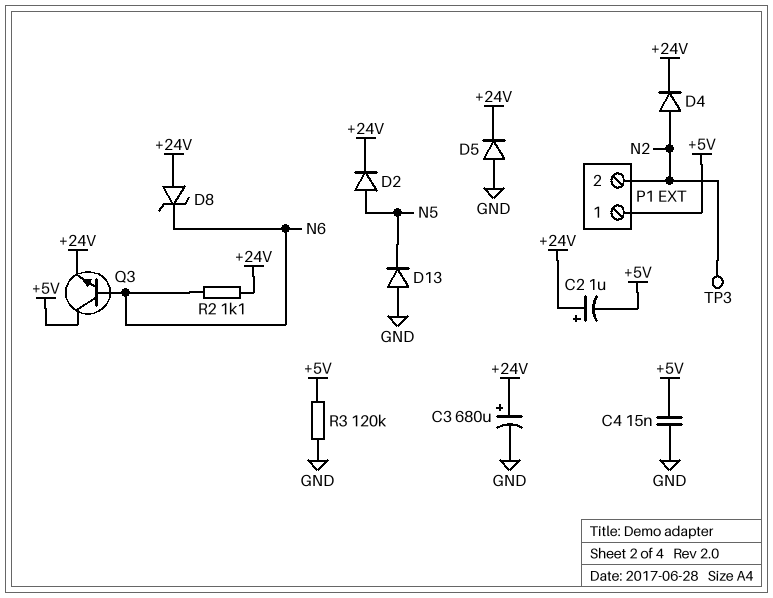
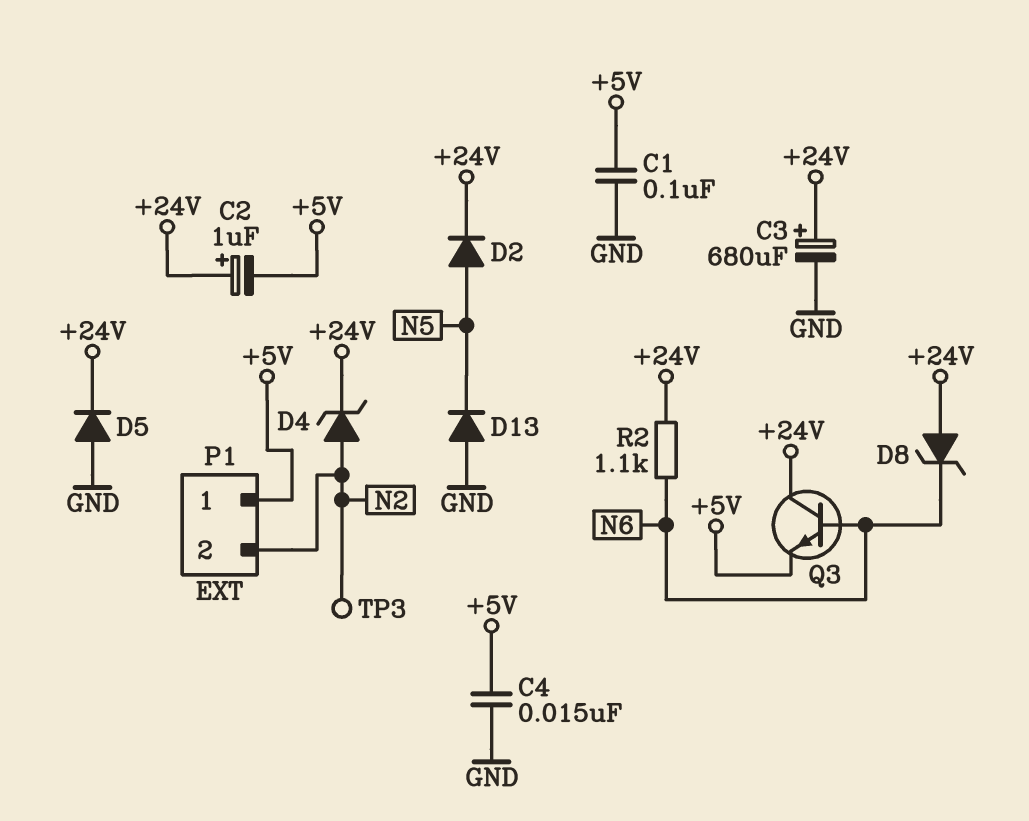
C1: none -> 100nF (+5V, GND)
D4: diode (A N2, K +24V) -> zener (A N2, K +24V)
Q3: NPN (B N6, C +5V, E +24V) -> NPN (B N6, C +24V, E +5V)
R3: 120k (+5V, GND) -> none

